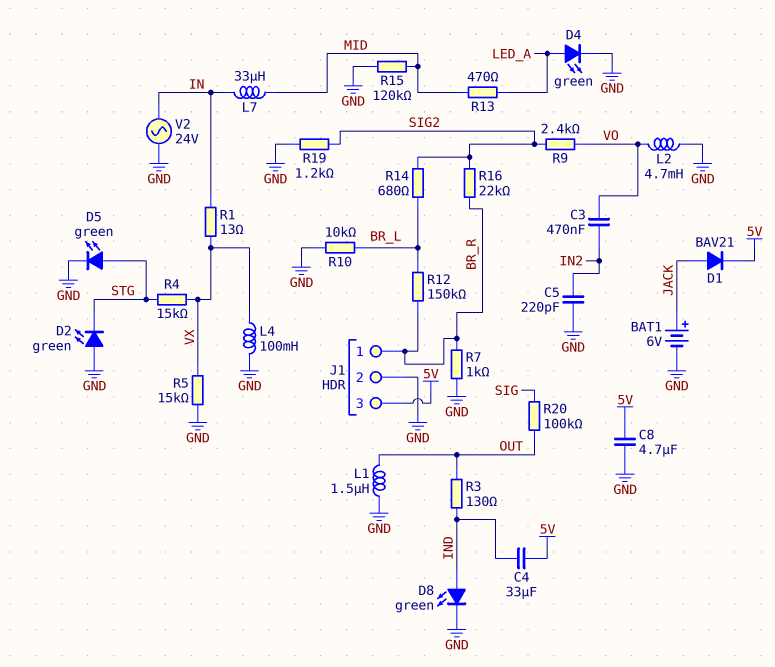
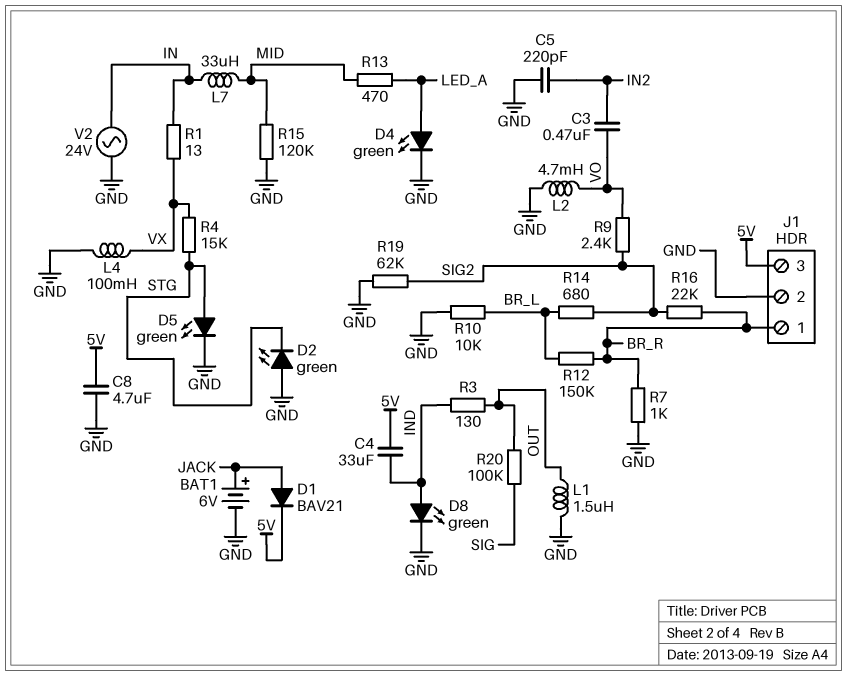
R5: 15k (GND, VX) -> none
R19: 1.2k (GND, SIG2) -> 62k (GND, SIG2)

